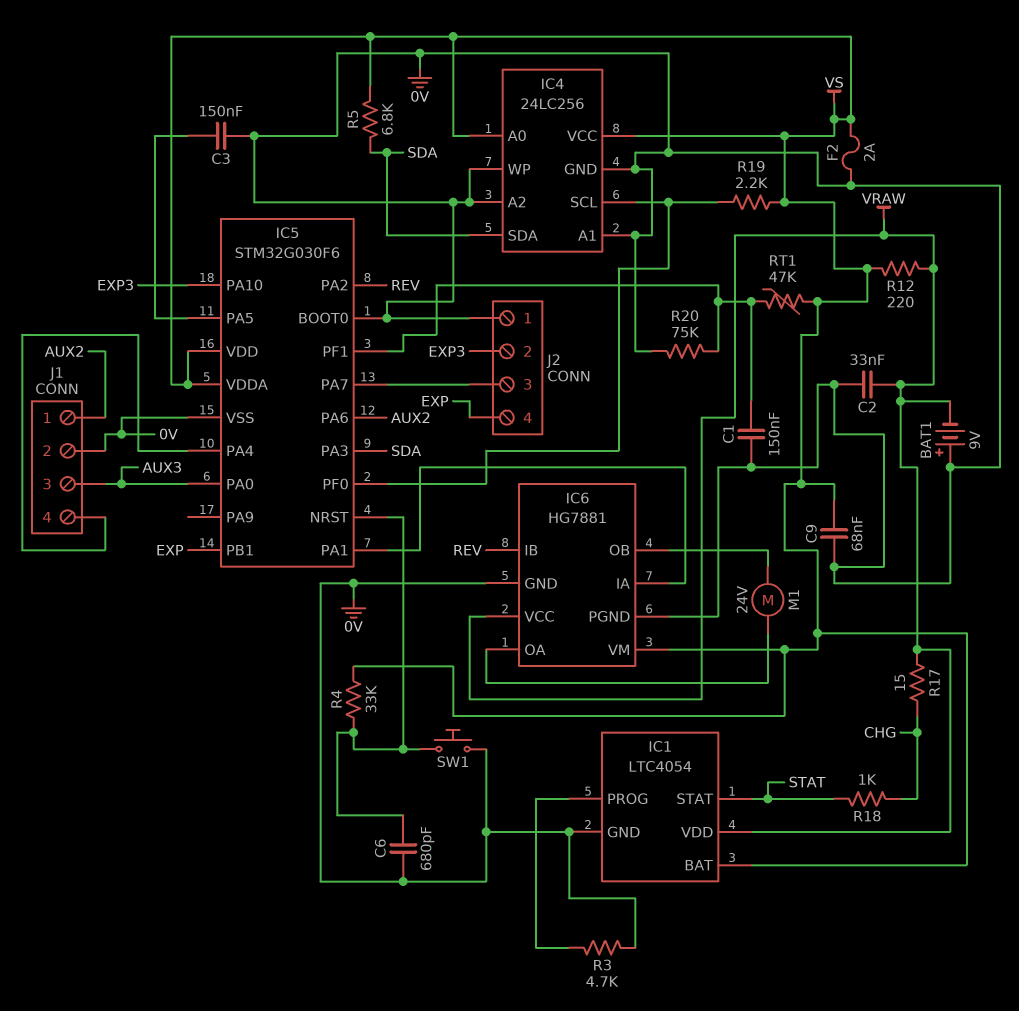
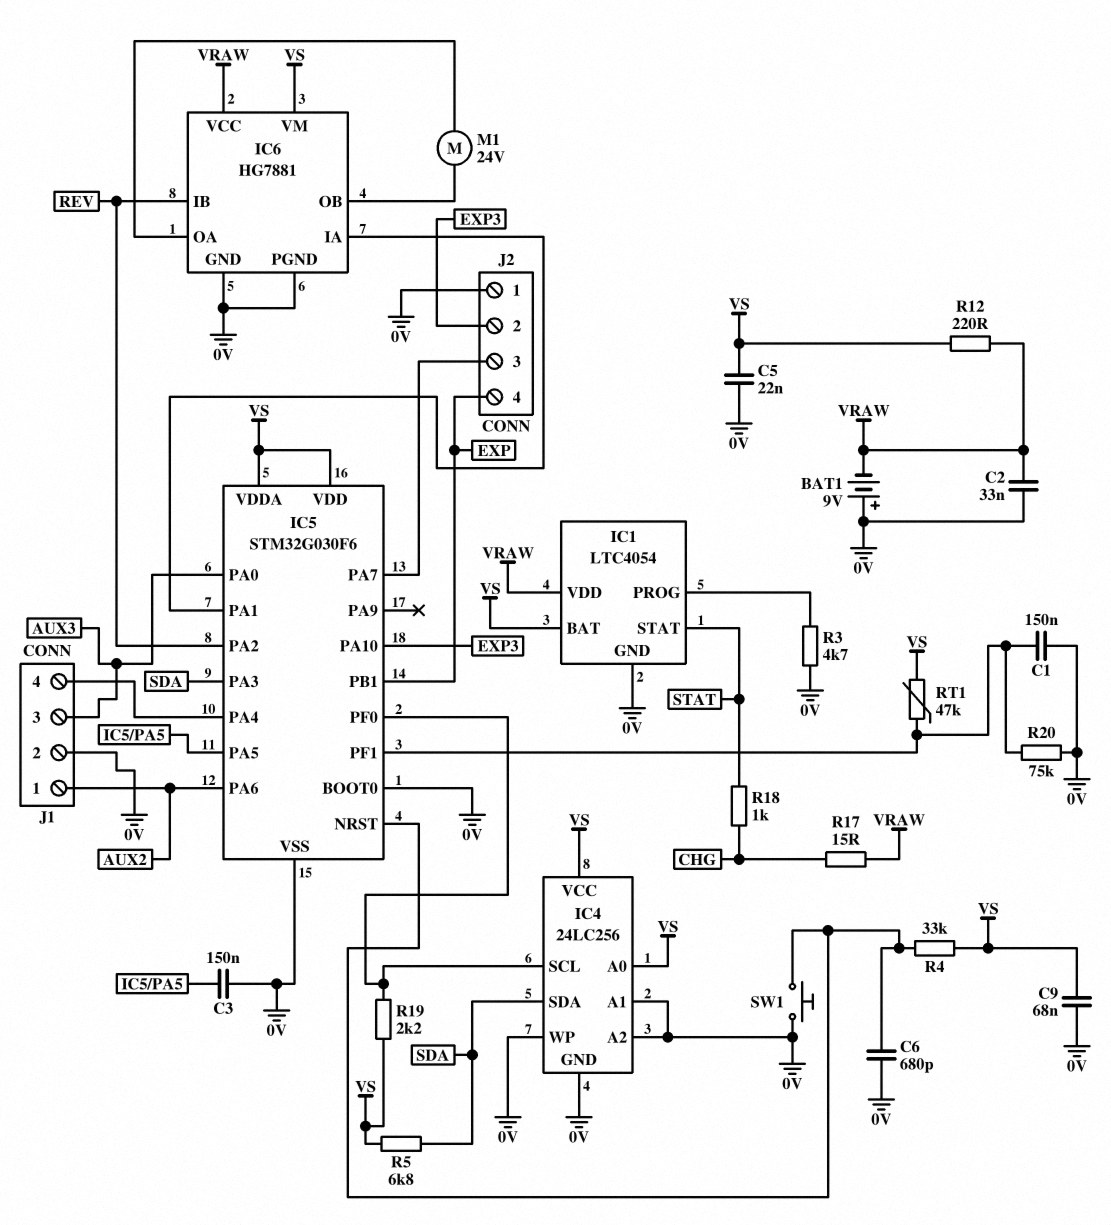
C5: none -> 22nF (0V, VS)
F2: 2A (0V, VS) -> none

